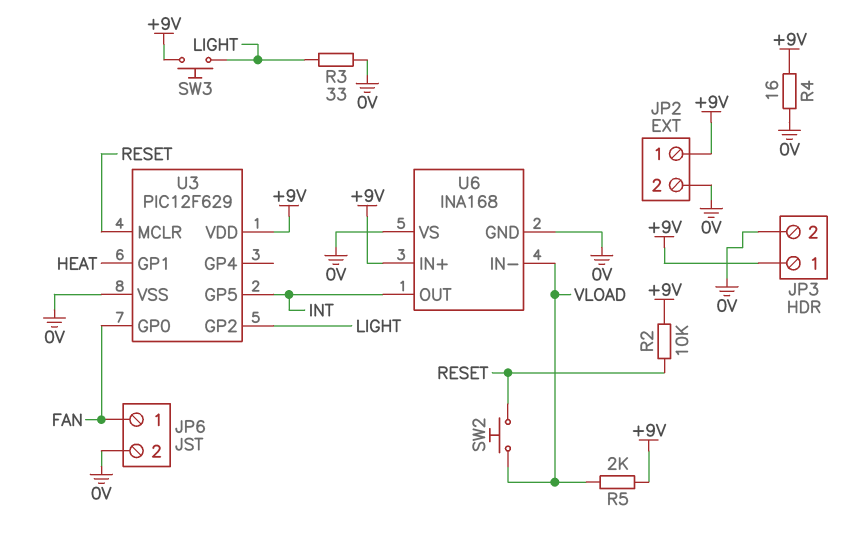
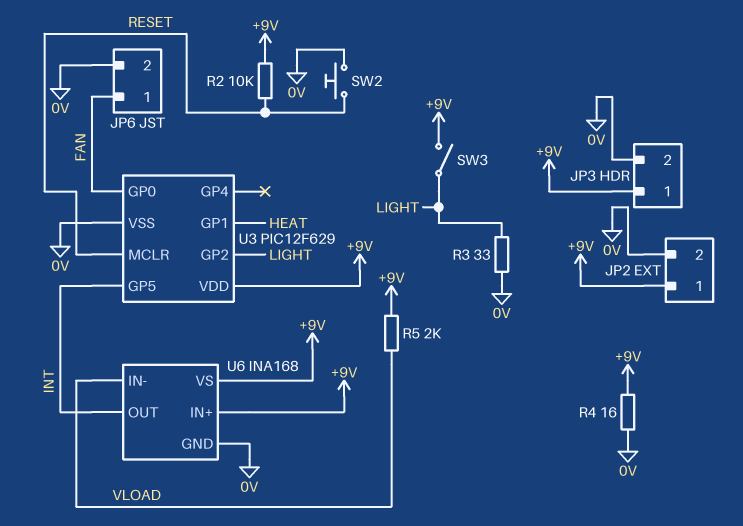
SW2: button (RESET, VLOAD) -> button (0V, RESET)
SW3: button (+9V, LIGHT) -> switch (+9V, LIGHT)
U6 pin VS: 0V -> +9V

